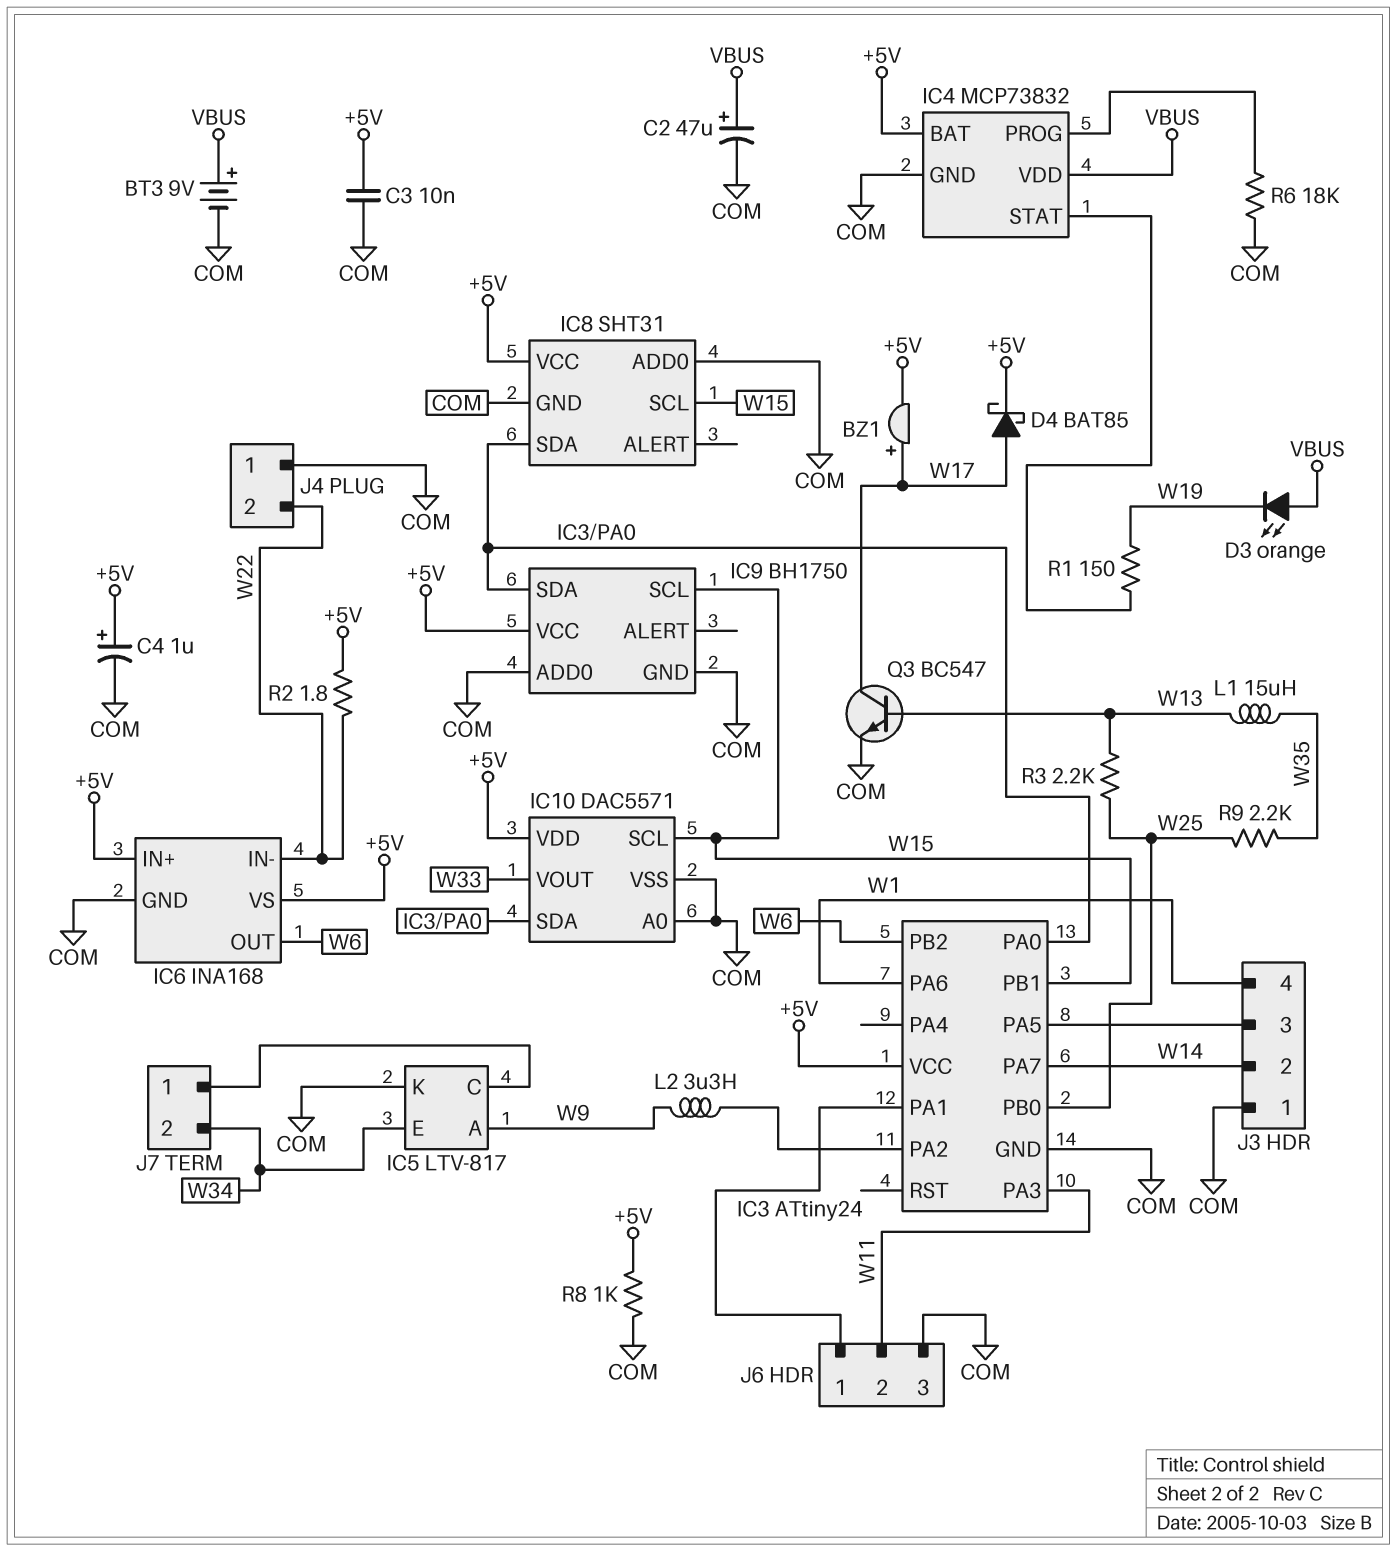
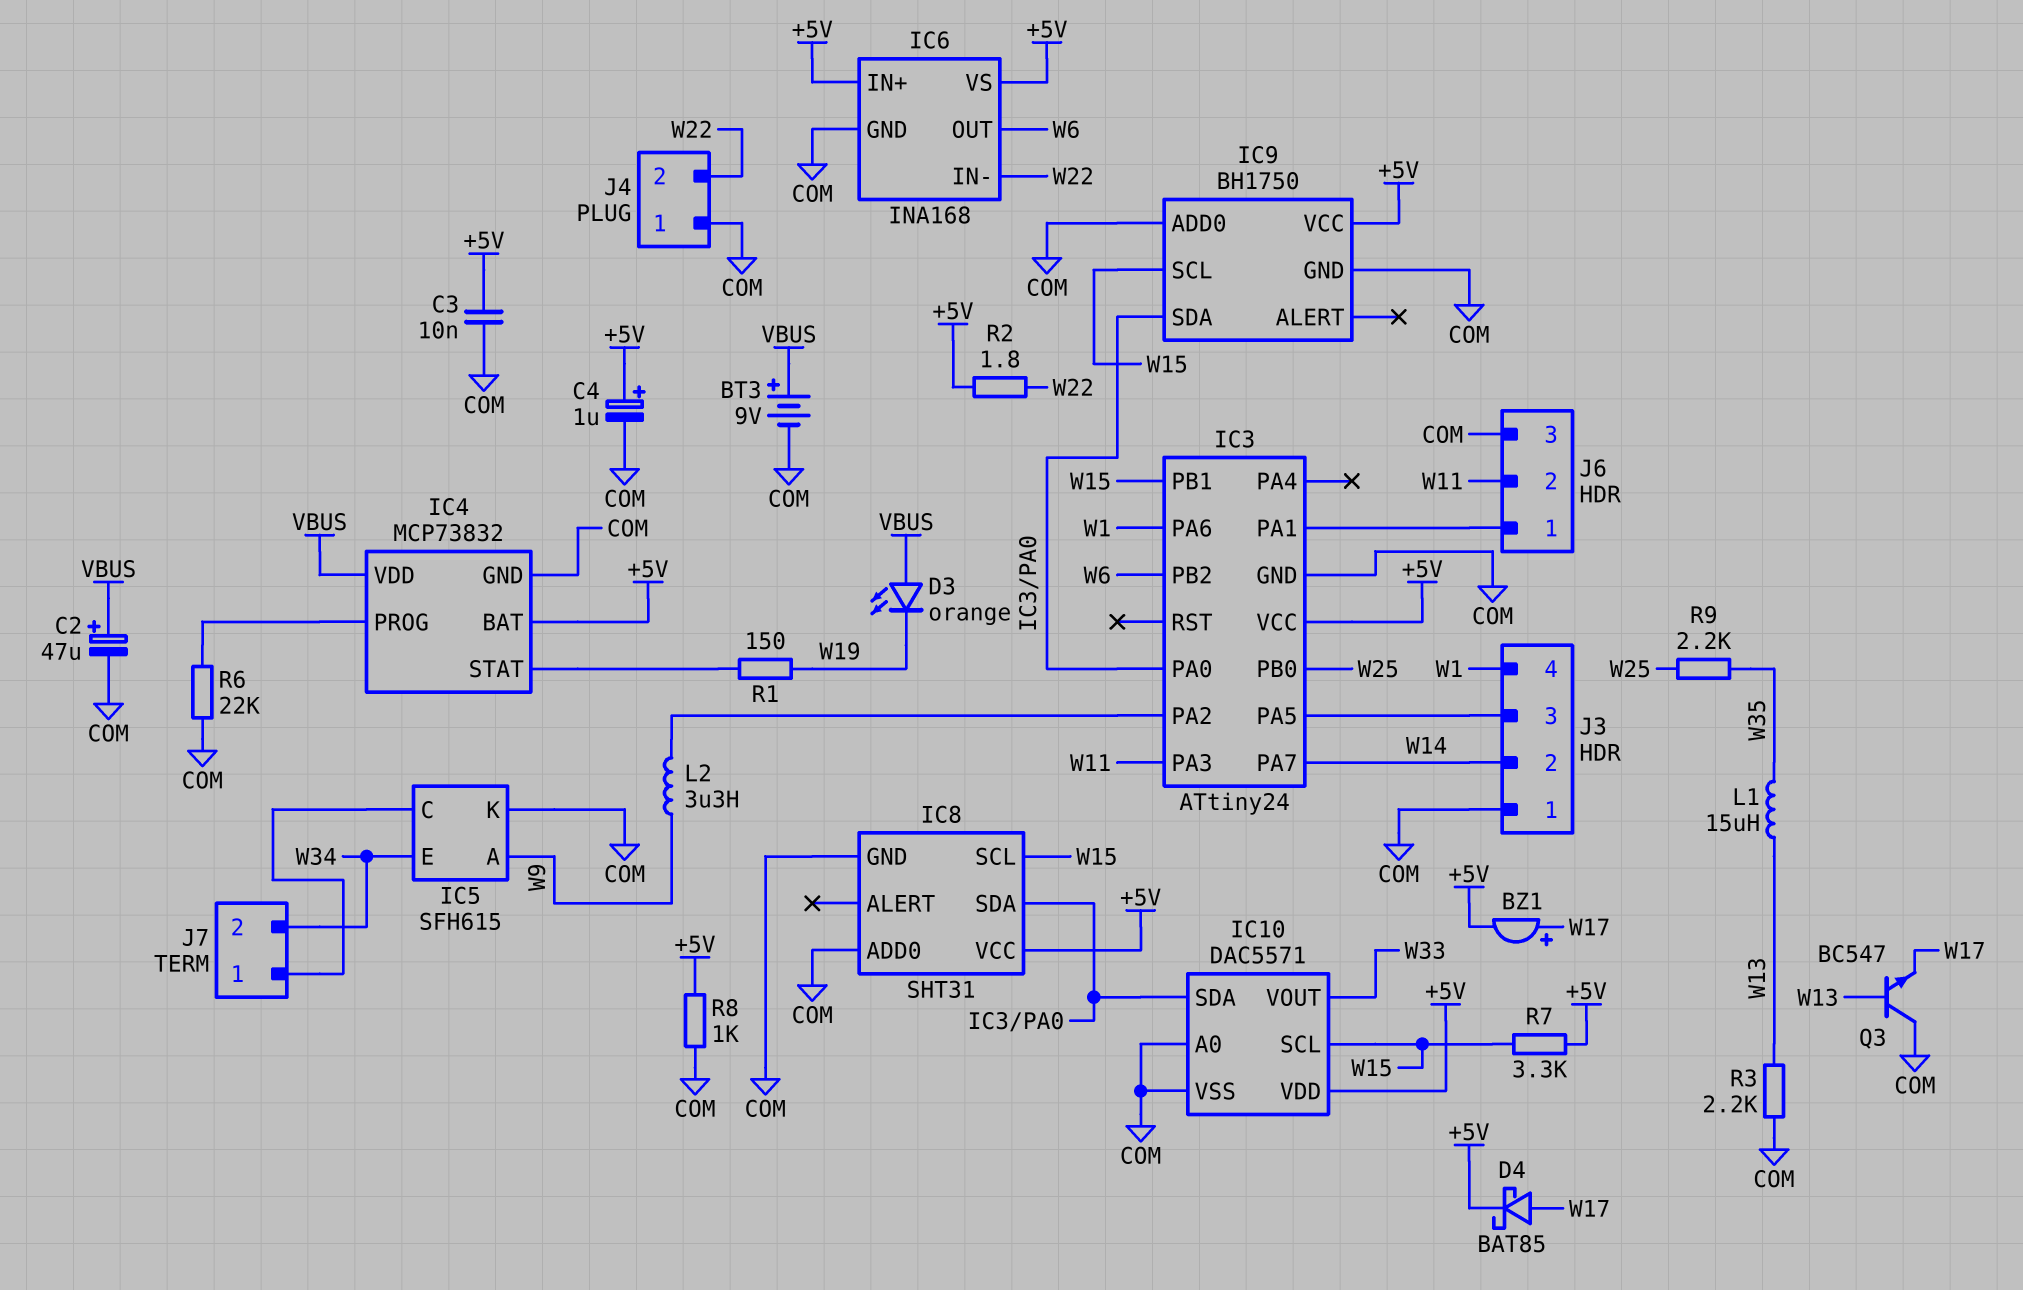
IC5: LTV-817 -> SFH615
Q3: NPN BC547 (B W13, C W17, E COM) -> NPN BC547 (B W13, C COM, E W17)
R3: 2.2k (W13, W25) -> 2.2k (COM, W13)
R6: 18k (COM, IC4/PROG) -> 22k (COM, IC4/PROG)
R7: none -> 3.3k (+5V, W15)

